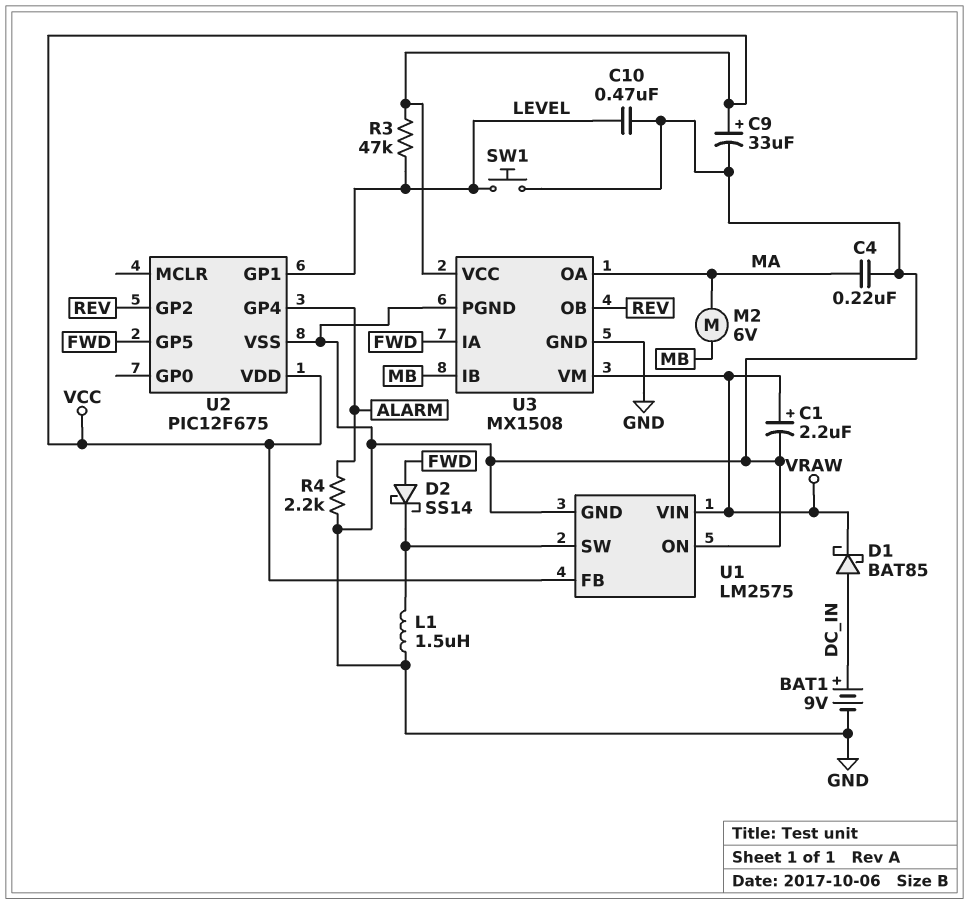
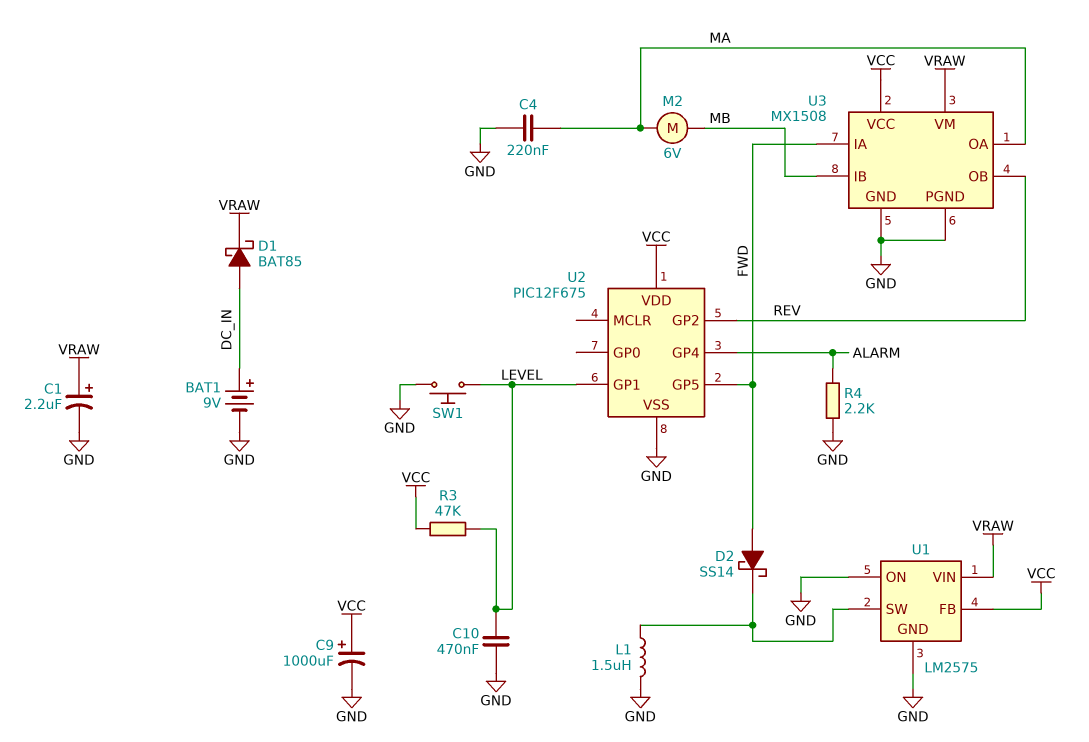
C9: 33uF (plus VCC, minus GND) -> 1000uF (plus VCC, minus GND)

